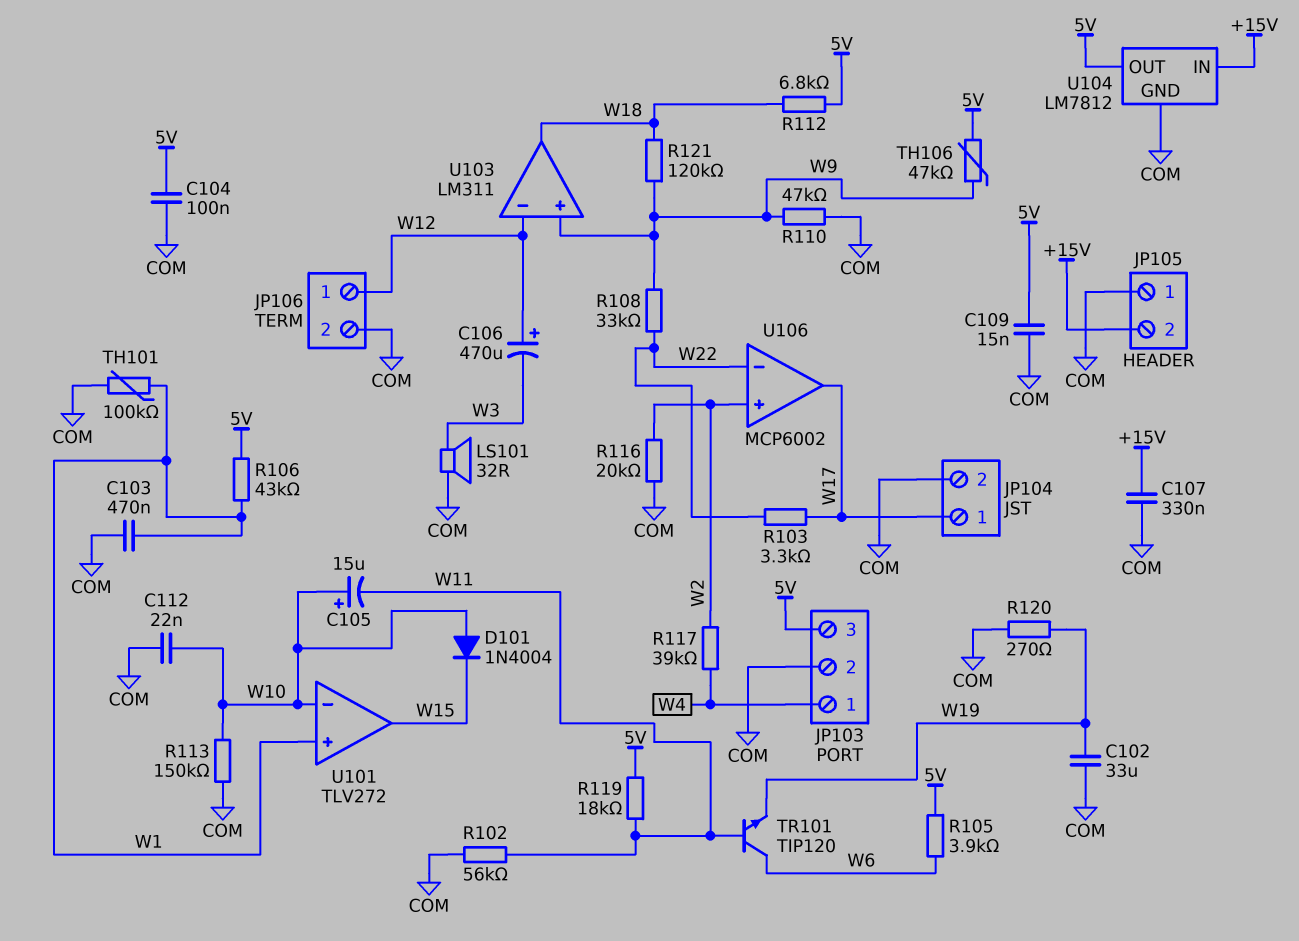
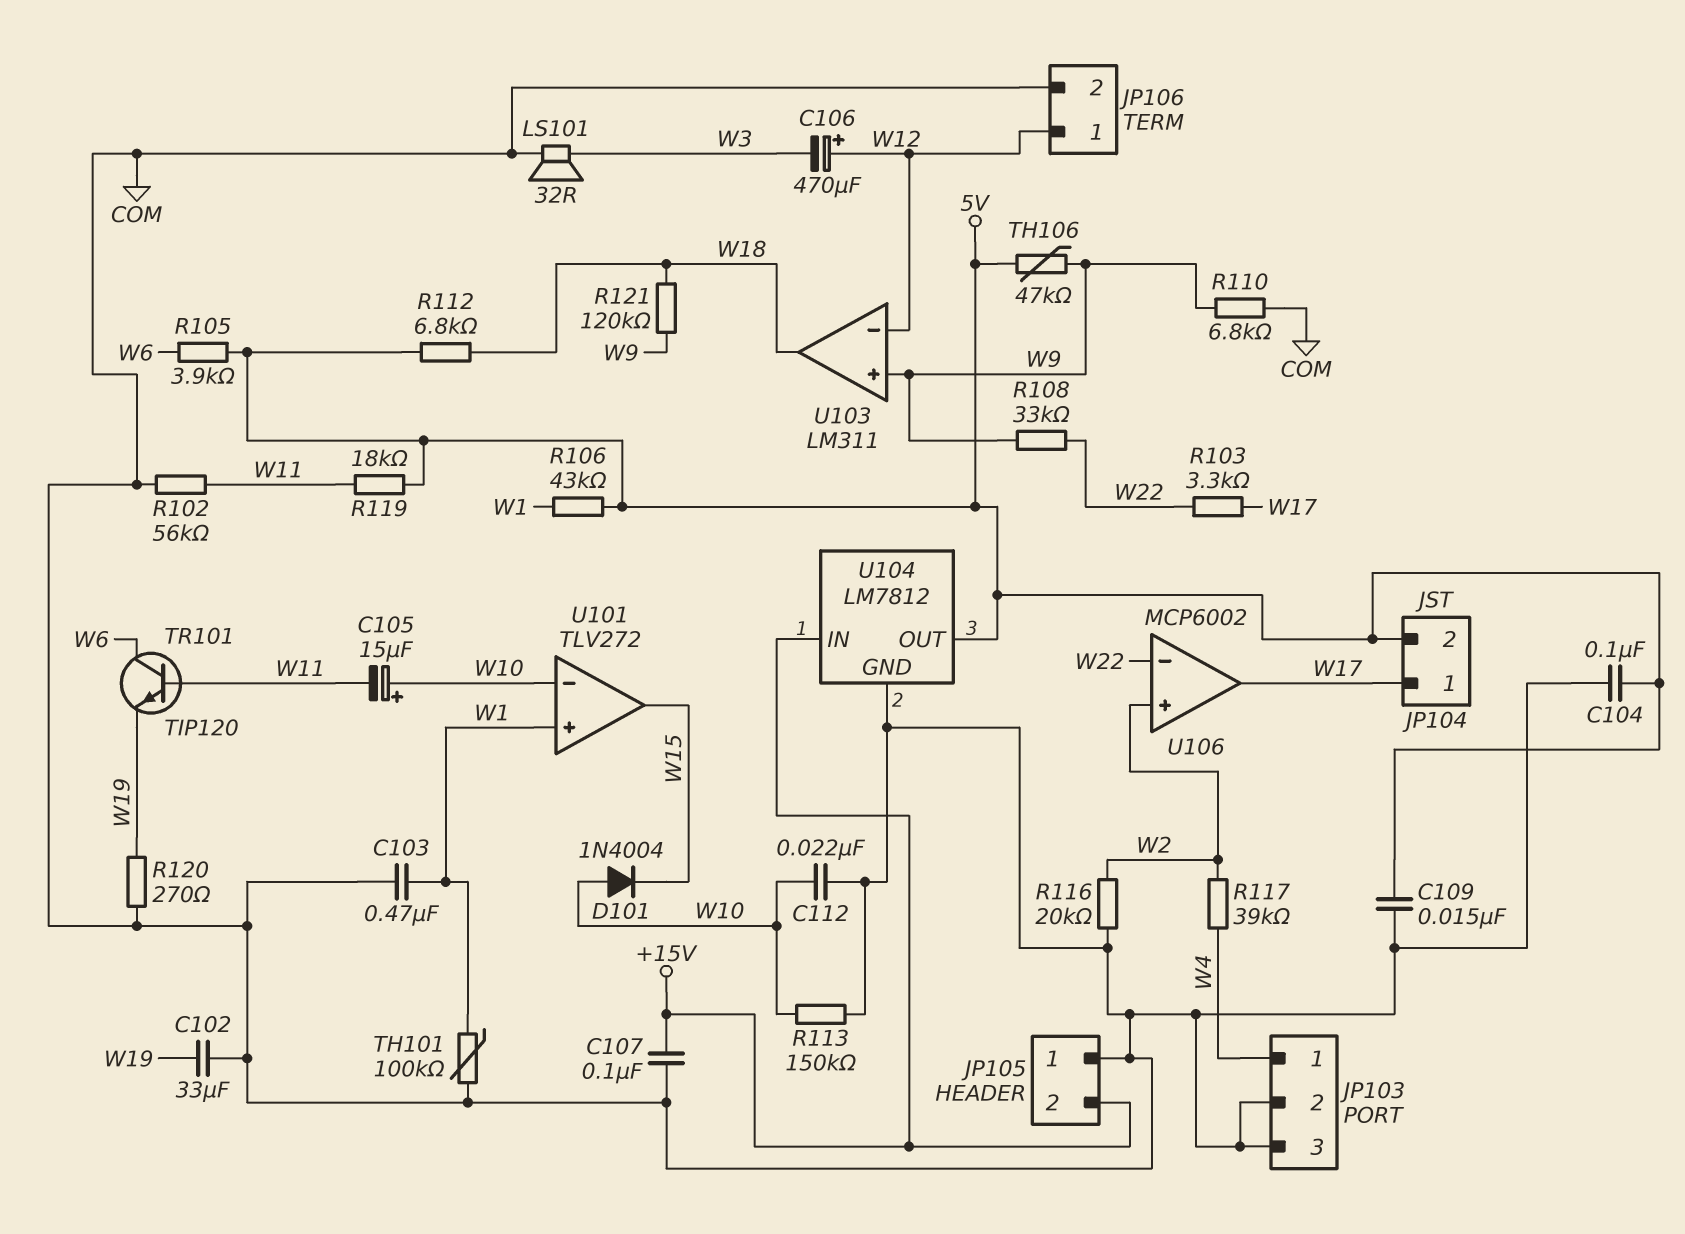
C107: 330nF (+15V, COM) -> 100nF (+15V, COM)
JP103 pin 3: 5V -> COM
JP104 pin 2: COM -> 5V
R110: 47k (COM, W9) -> 6.8k (COM, W9)

